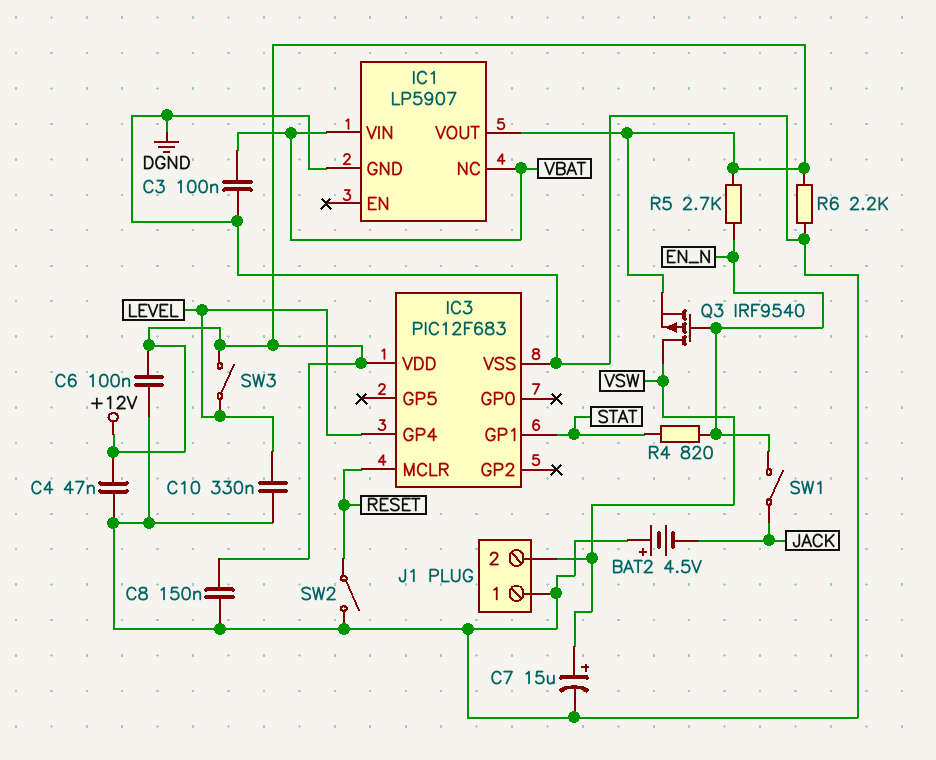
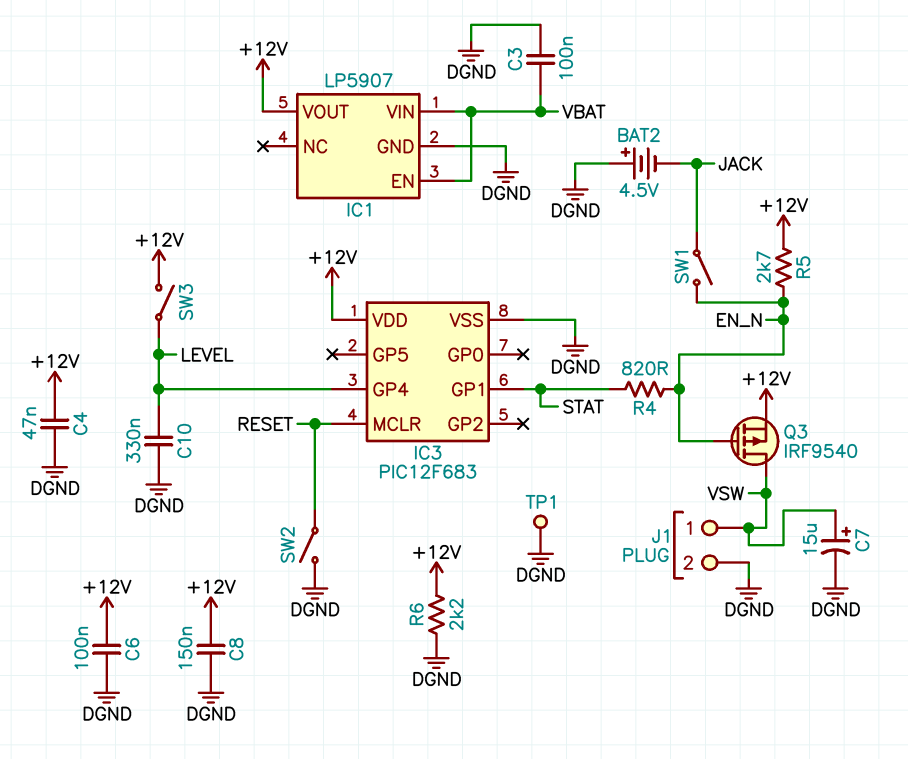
IC1 pin EN: none -> VBAT
IC1 pin NC: VBAT -> none
J1 pin 1: DGND -> VSW
J1 pin 2: VSW -> DGND
TP1: none -> test point (DGND)

